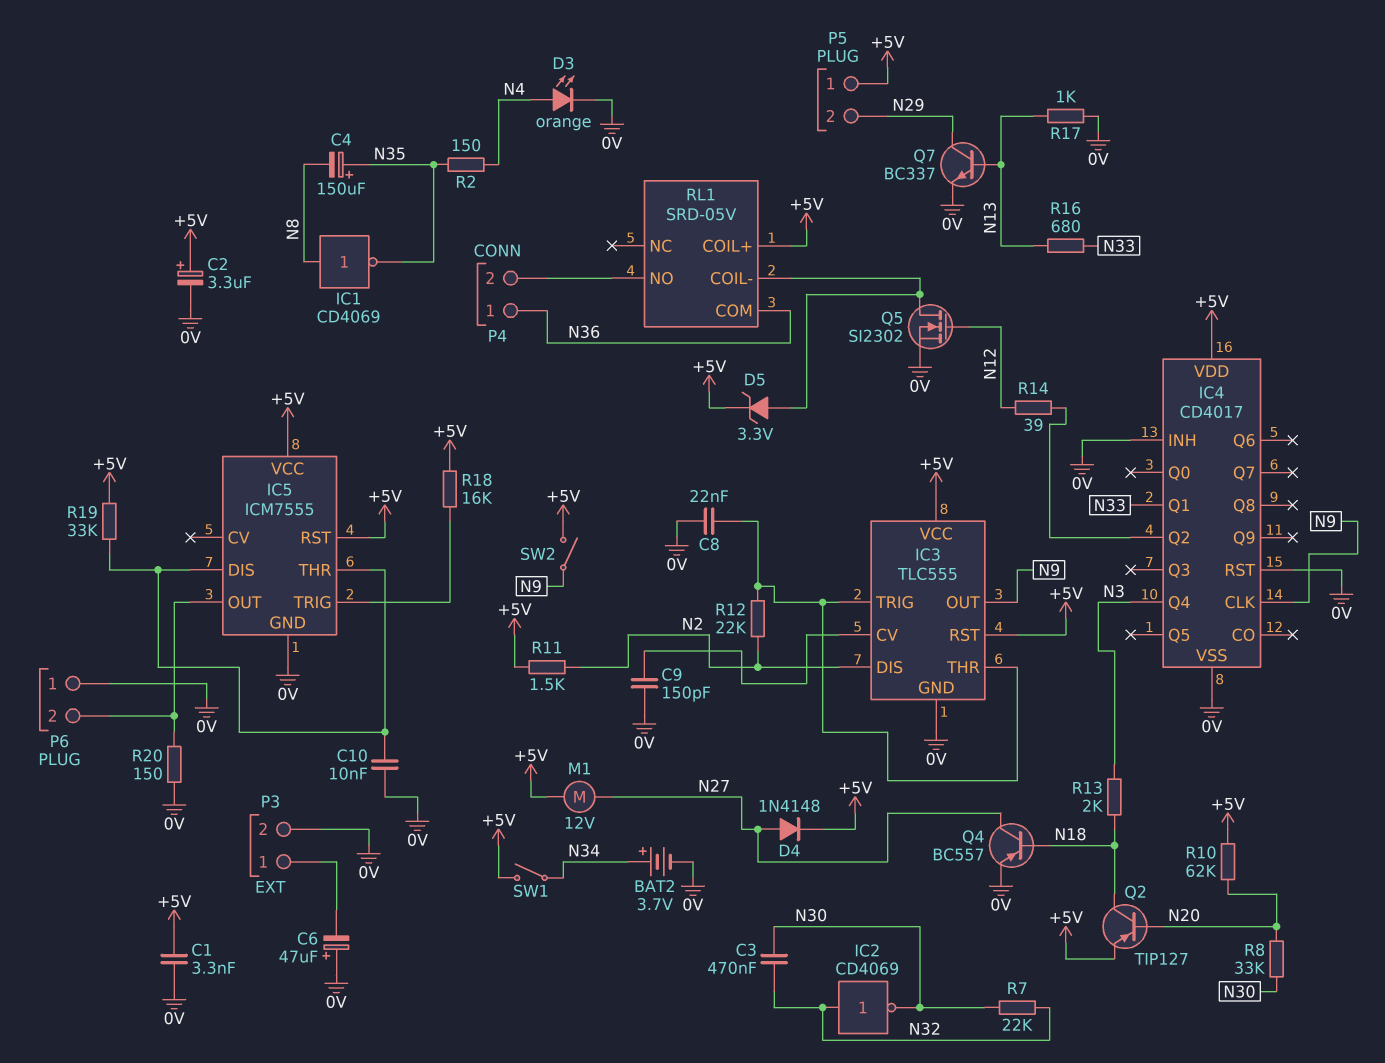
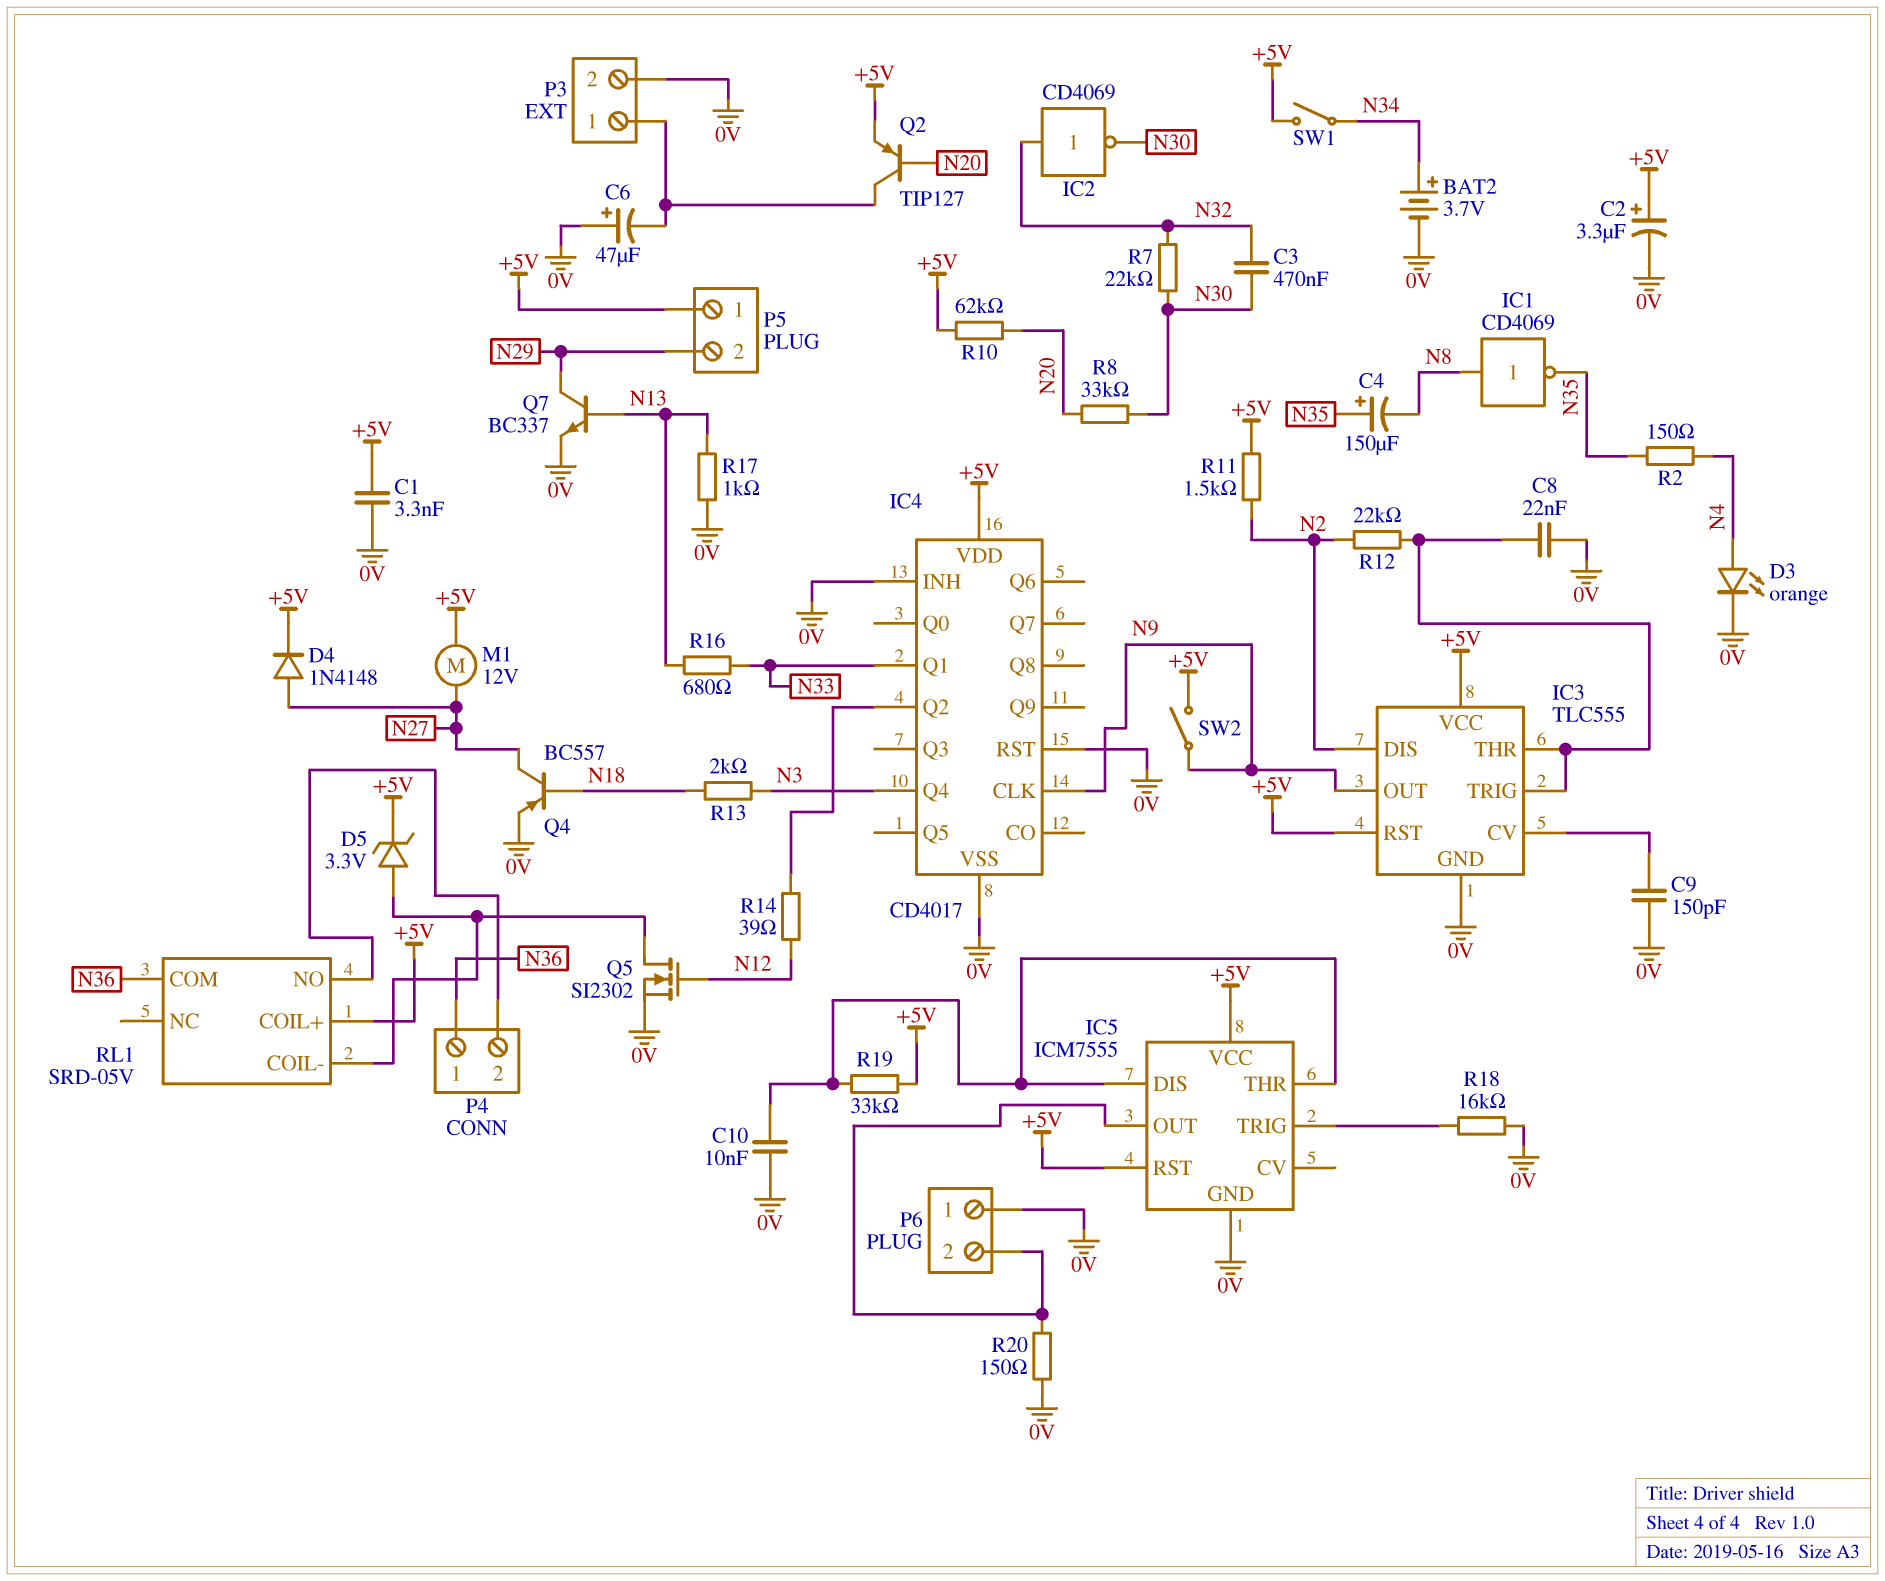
Q2: PNP TIP127 (B N20, C N18, E +5V) -> PNP TIP127 (B N20, C P3/1, E +5V)
R18: 16k (+5V, IC5/TRIG) -> 16k (0V, IC5/TRIG)

